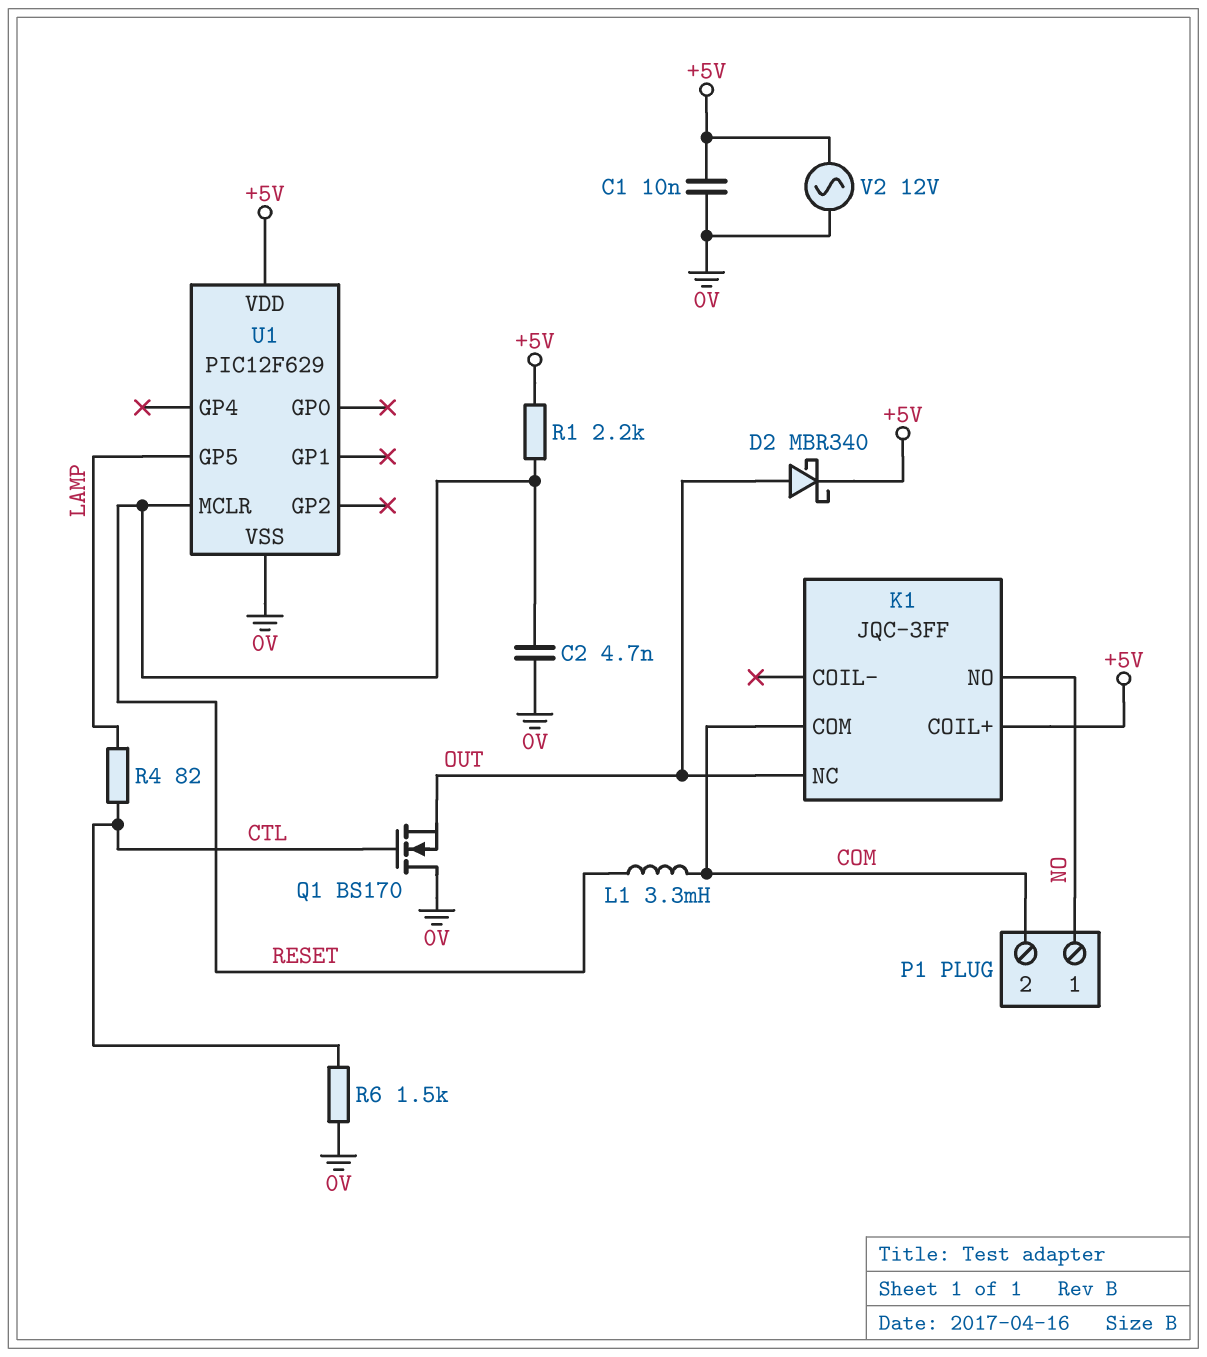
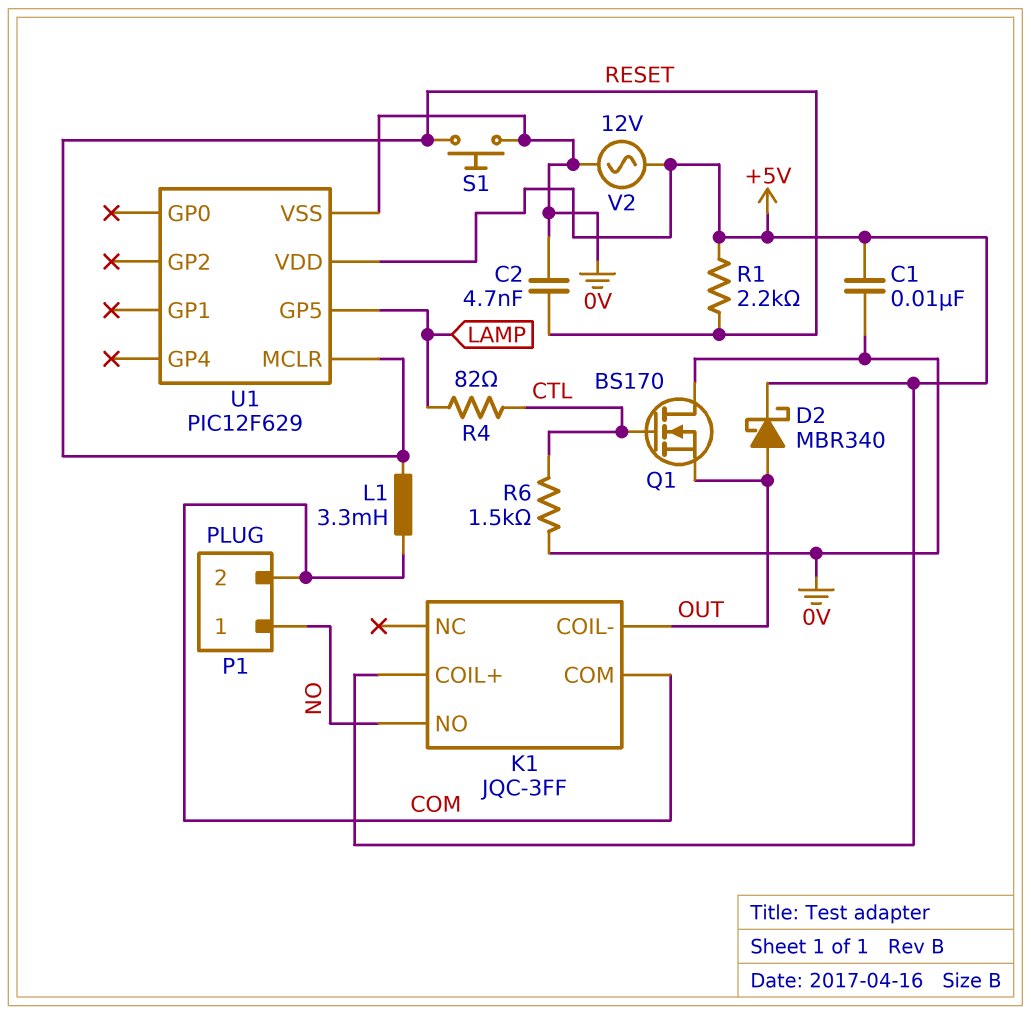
K1 pin COIL-: none -> OUT
K1 pin NC: OUT -> none
S1: none -> button (0V, RESET)

